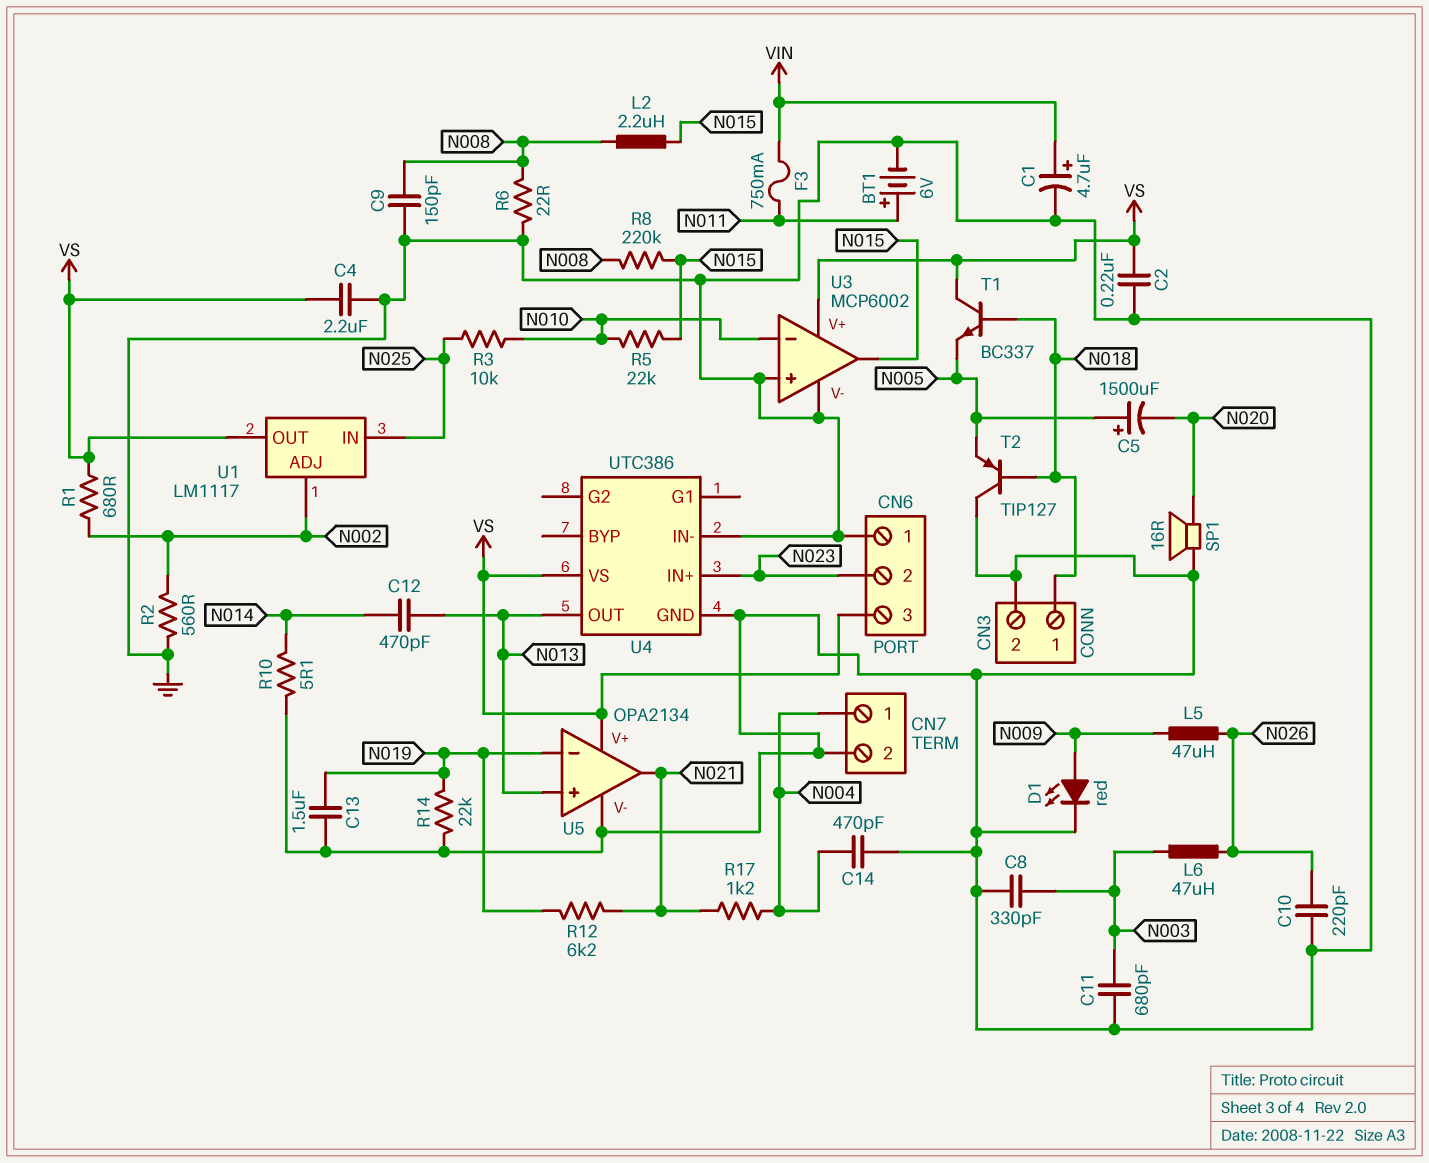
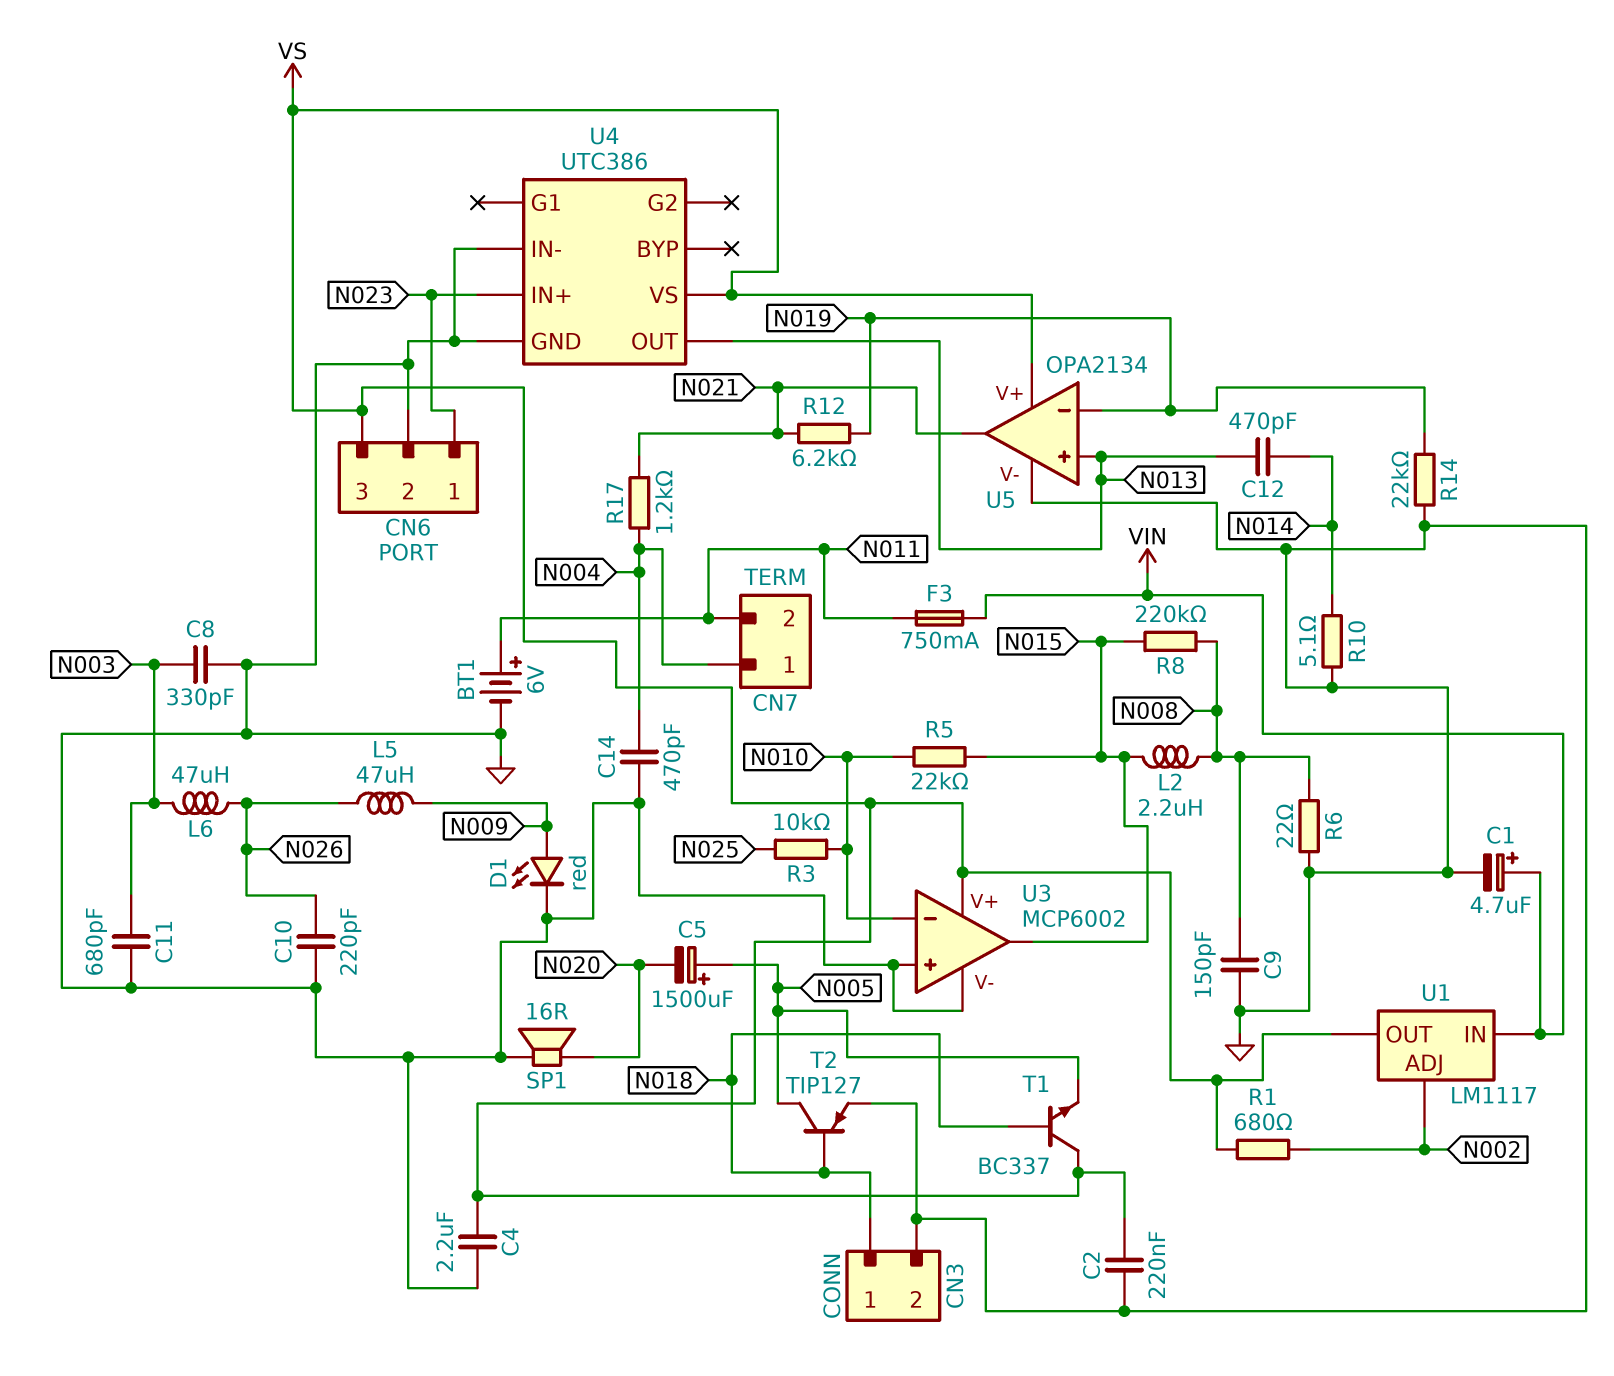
C13: 1.5uF (GND, N019) -> none
CN6 pin 1: GND -> N023
CN6 pin 2: N023 -> GND
CN7 pin 2: GND -> N011
R2: 560 (GND, N002) -> none
T2: PNP TIP127 (B N018, C GND, E N005) -> PNP TIP127 (B N018, C N005, E GND)
U1 pin IN: N025 -> VIN

